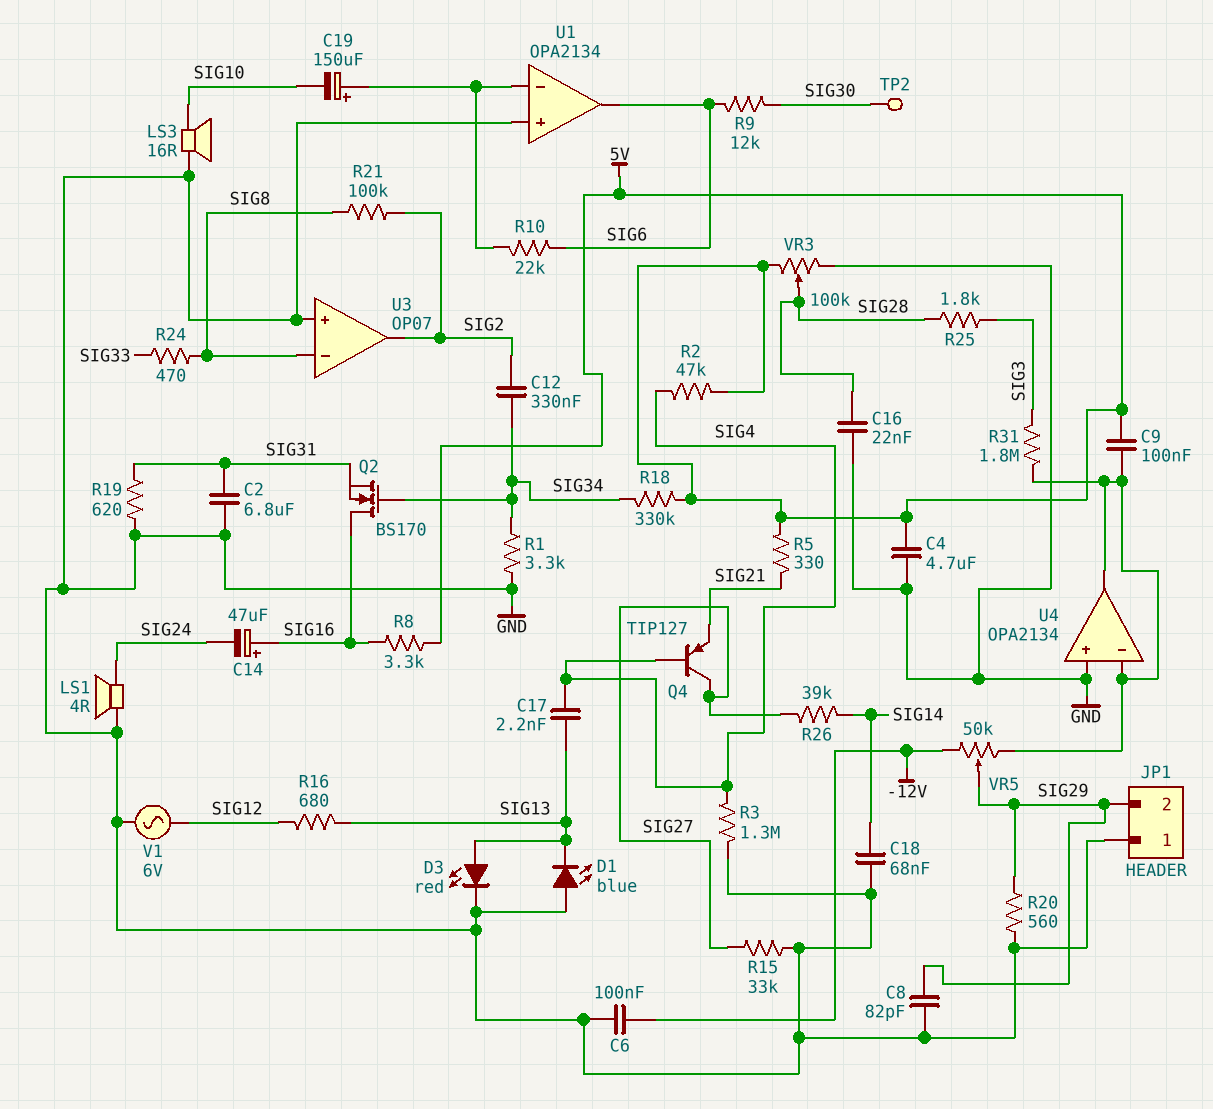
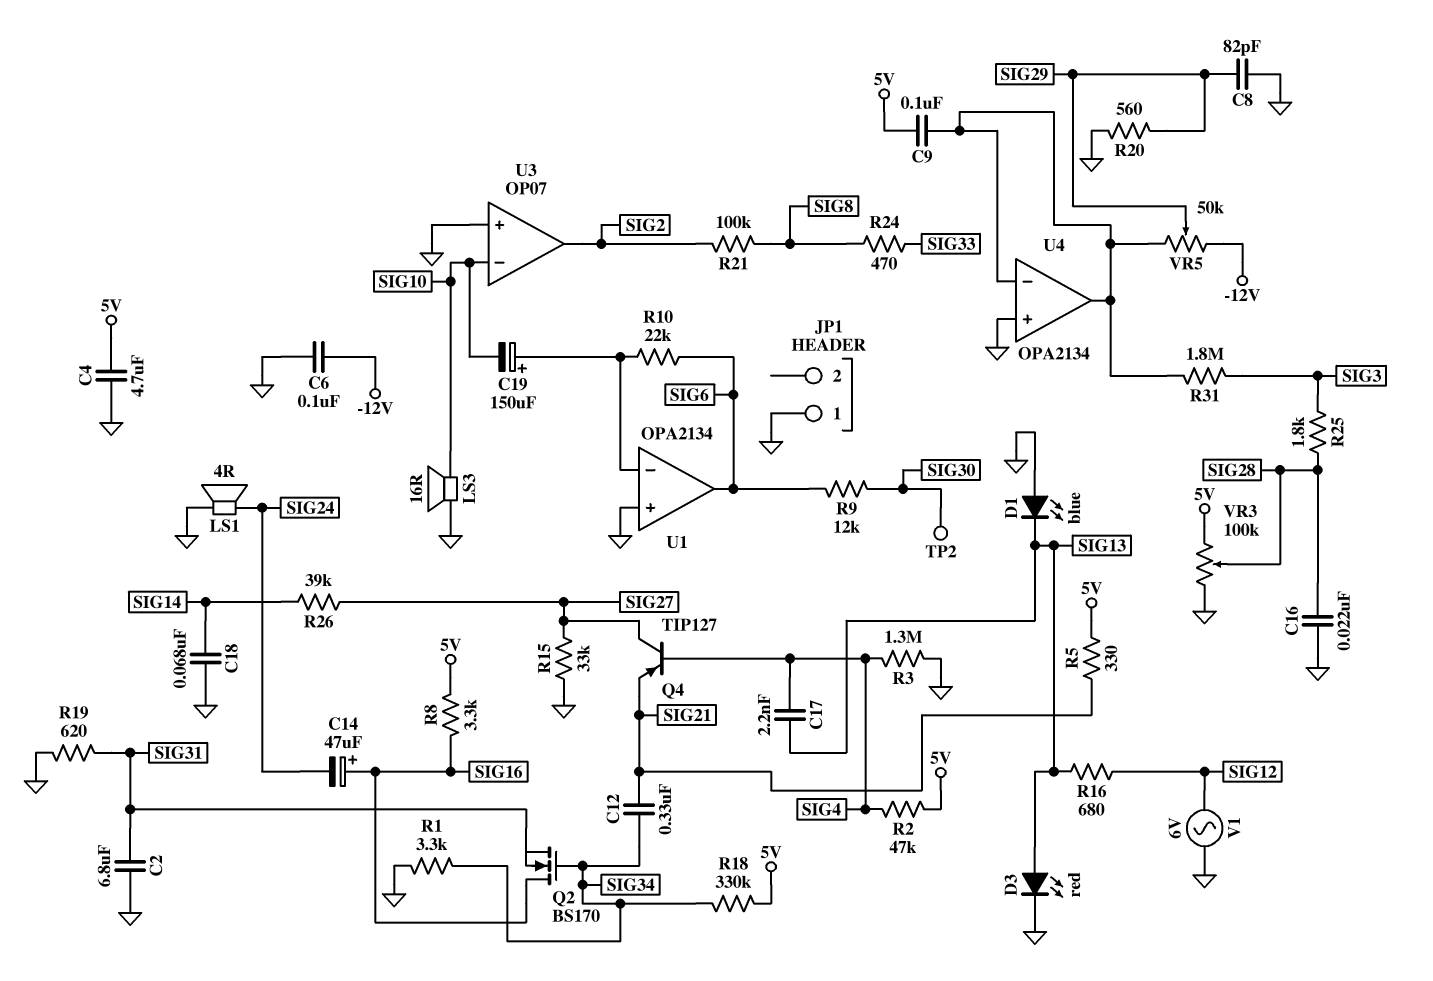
C12: 330nF (SIG2, SIG34) -> 330nF (SIG21, SIG34)
JP1 pin 2: SIG29 -> none
U3 pin in-: SIG8 -> SIG10

